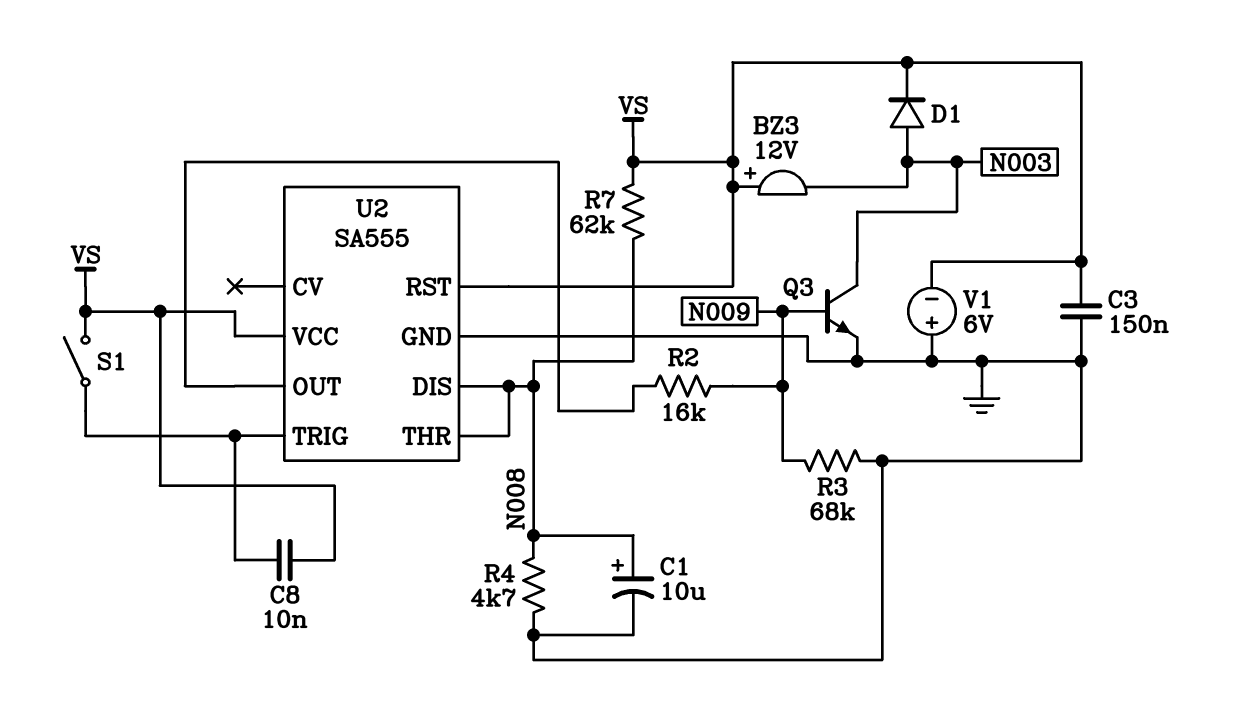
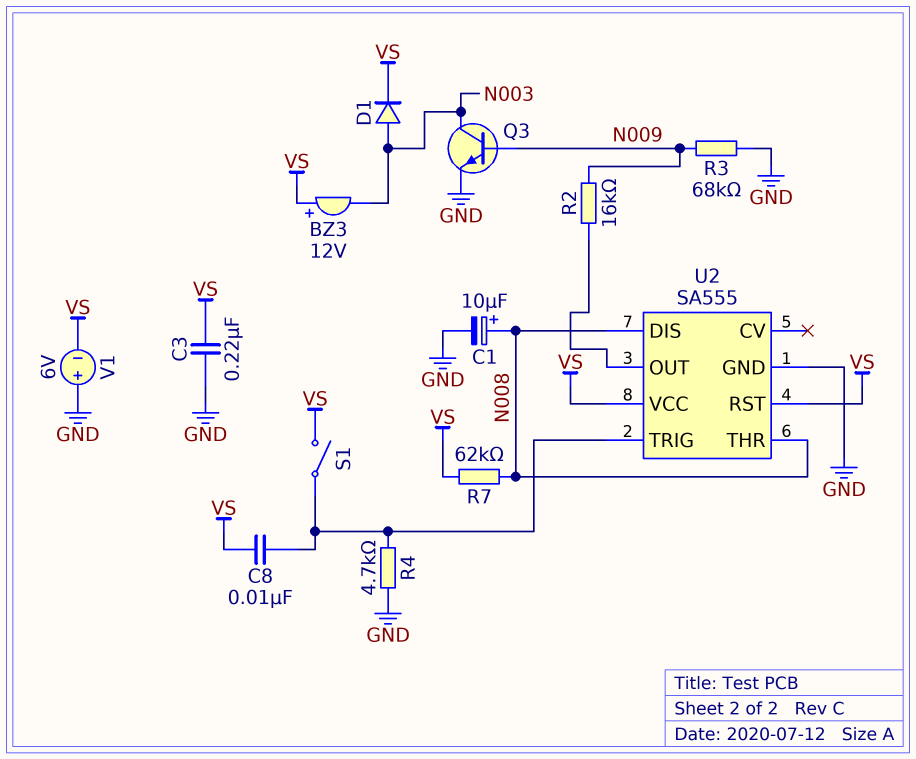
C3: 150nF (GND, VS) -> 220nF (GND, VS)
R4: 4.7k (GND, N008) -> 4.7k (GND, U2/TRIG)

